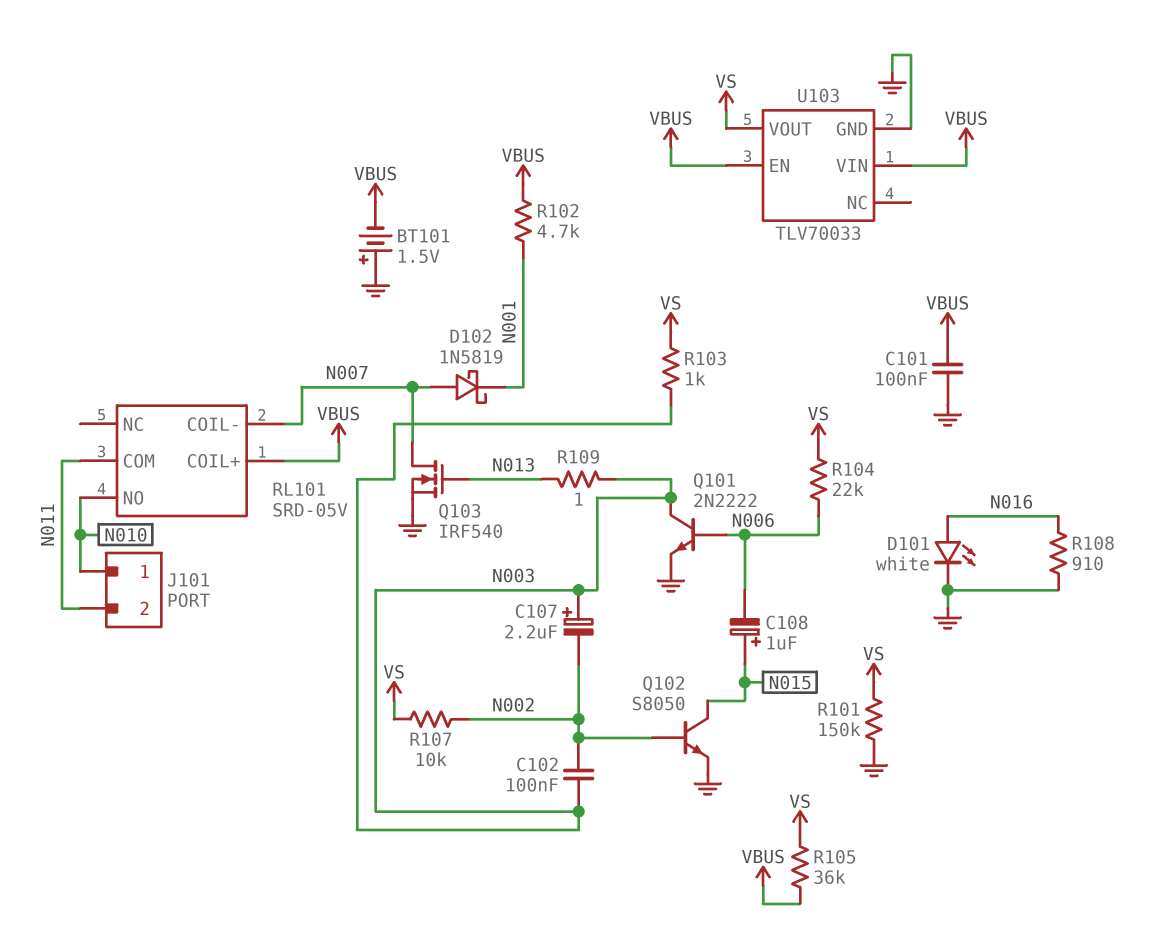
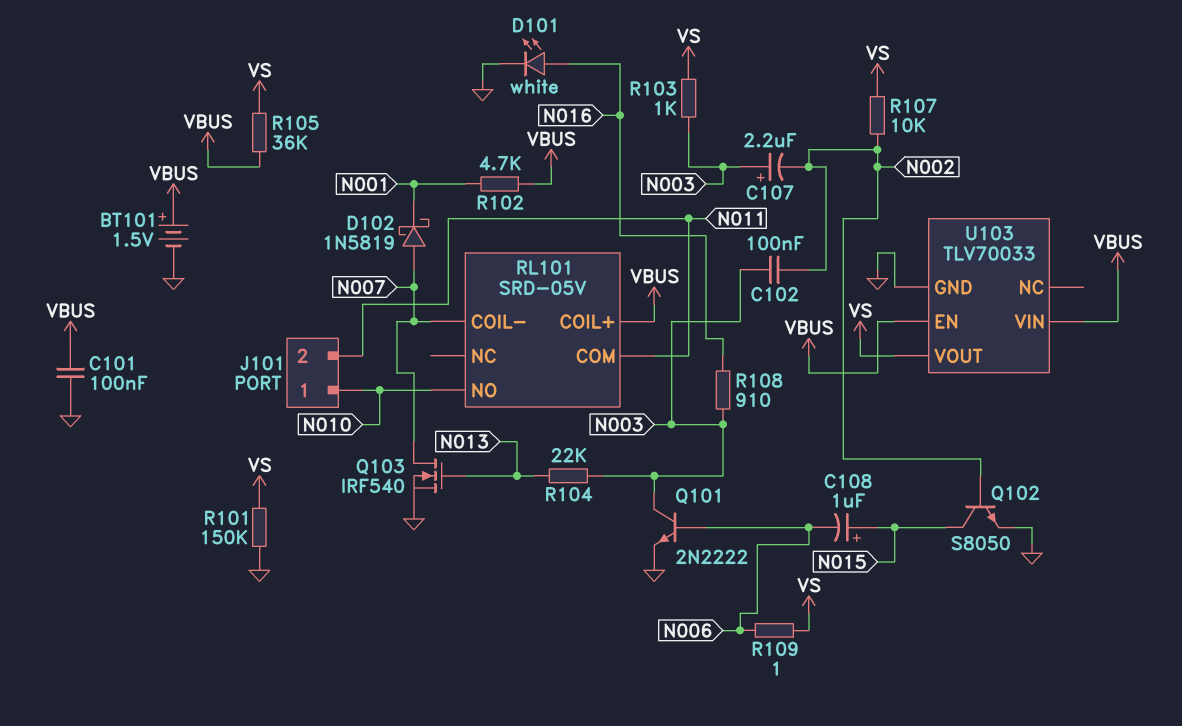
BT101: 1.5V (plus GND, minus VBUS) -> 1.5V (plus VBUS, minus GND)
R104: 22k (N006, VS) -> 22k (N003, N013)
R108: 910 (GND, N016) -> 910 (N003, N016)
R109: 1 (N003, N013) -> 1 (N006, VS)

